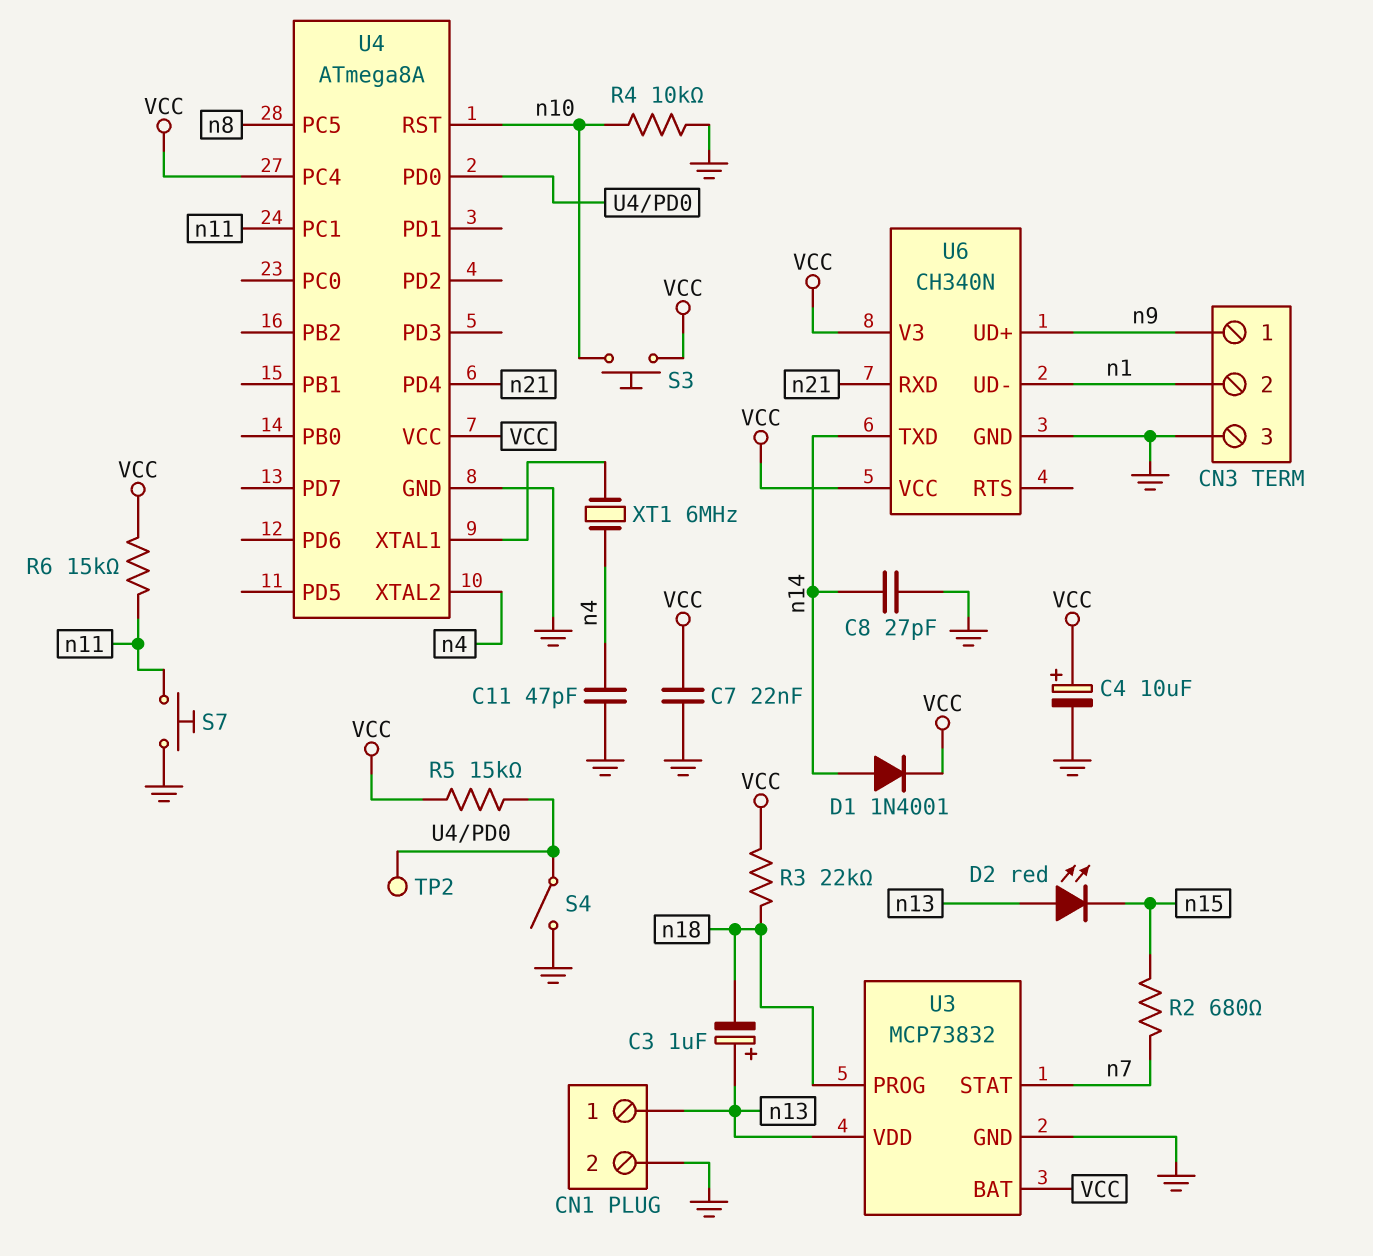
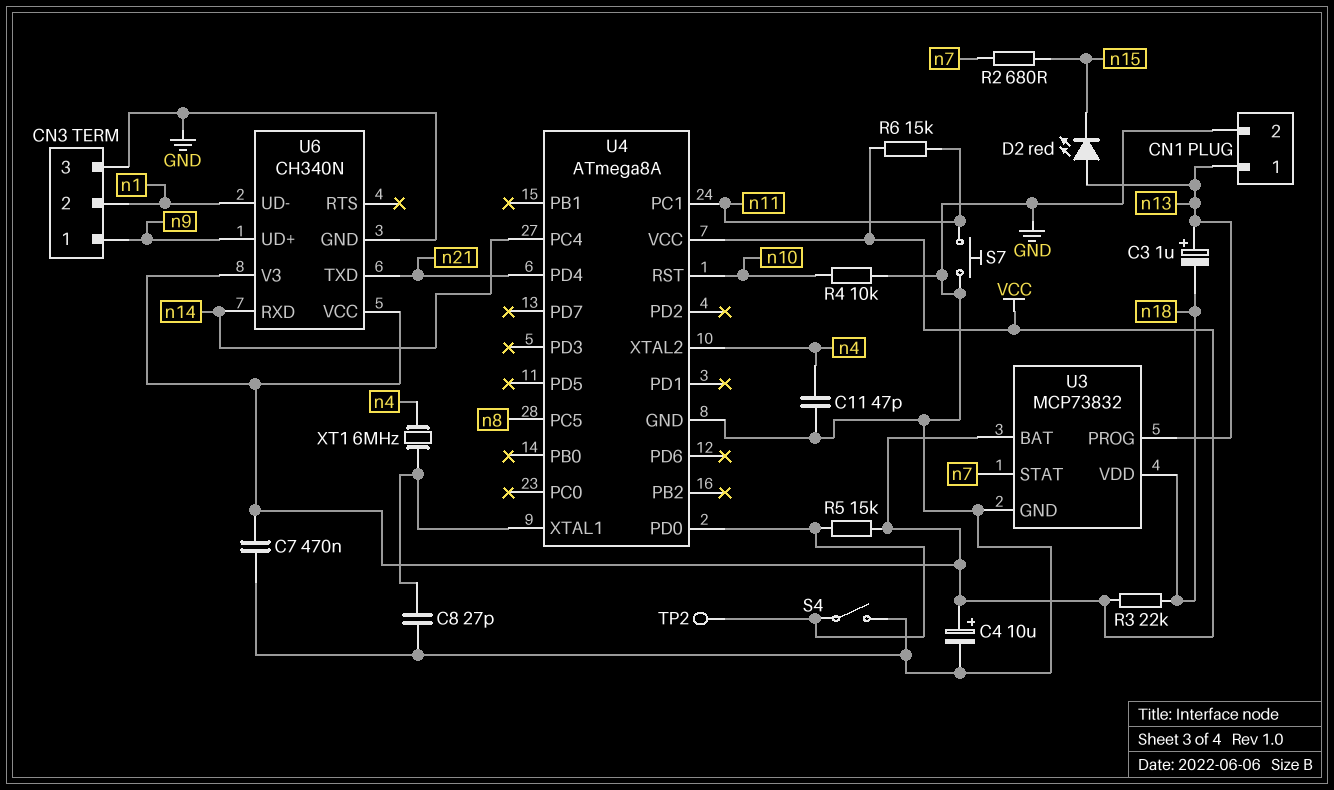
C7: 22nF (GND, VCC) -> 470nF (GND, VCC)
C8: 27pF (GND, n14) -> 27pF (GND, U4/XTAL1)
D1: diode 1N4001 (A n14, K VCC) -> none
S3: button (VCC, n10) -> none
U3 pin PROG: n18 -> n13
U3 pin VDD: n13 -> n18
U4 pin PC4: VCC -> n14
U6 pin RXD: n21 -> n14
U6 pin TXD: n14 -> n21

